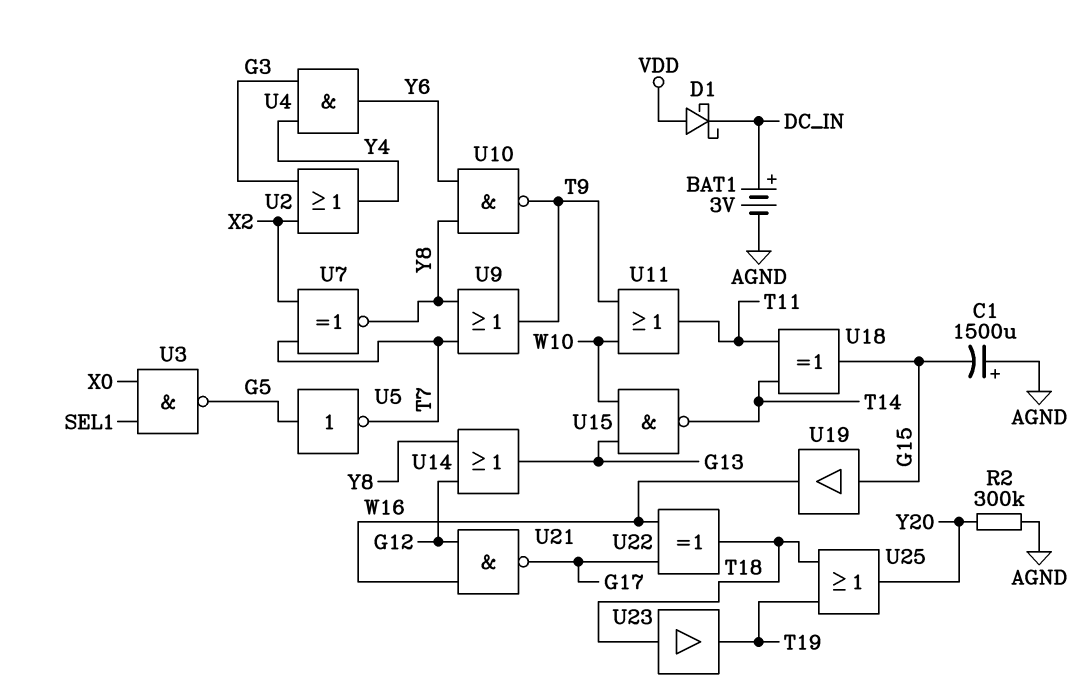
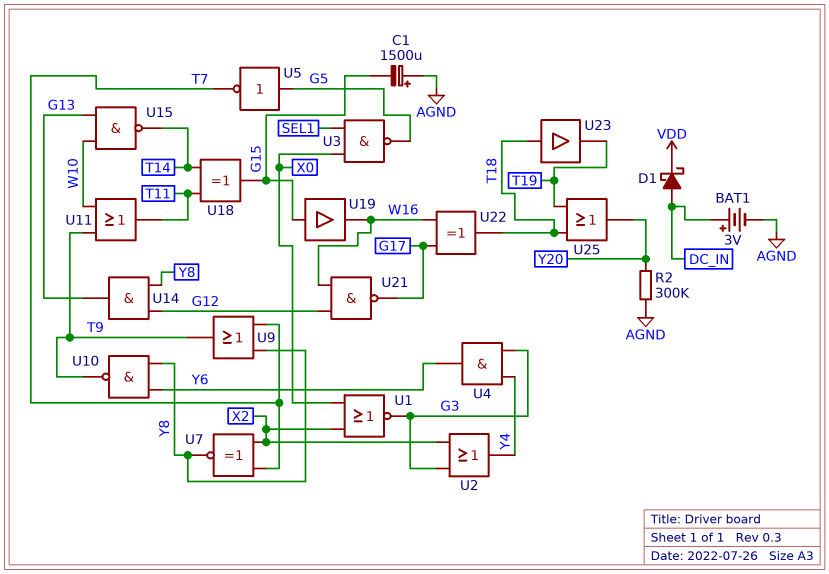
D1: schottky (A VDD, K DC_IN) -> schottky (A DC_IN, K VDD)
U1: none -> NOR (in X0, in X2, out G3)
U14: OR (in G12, in Y8, out G13) -> AND (in G12, in Y8, out G13)

